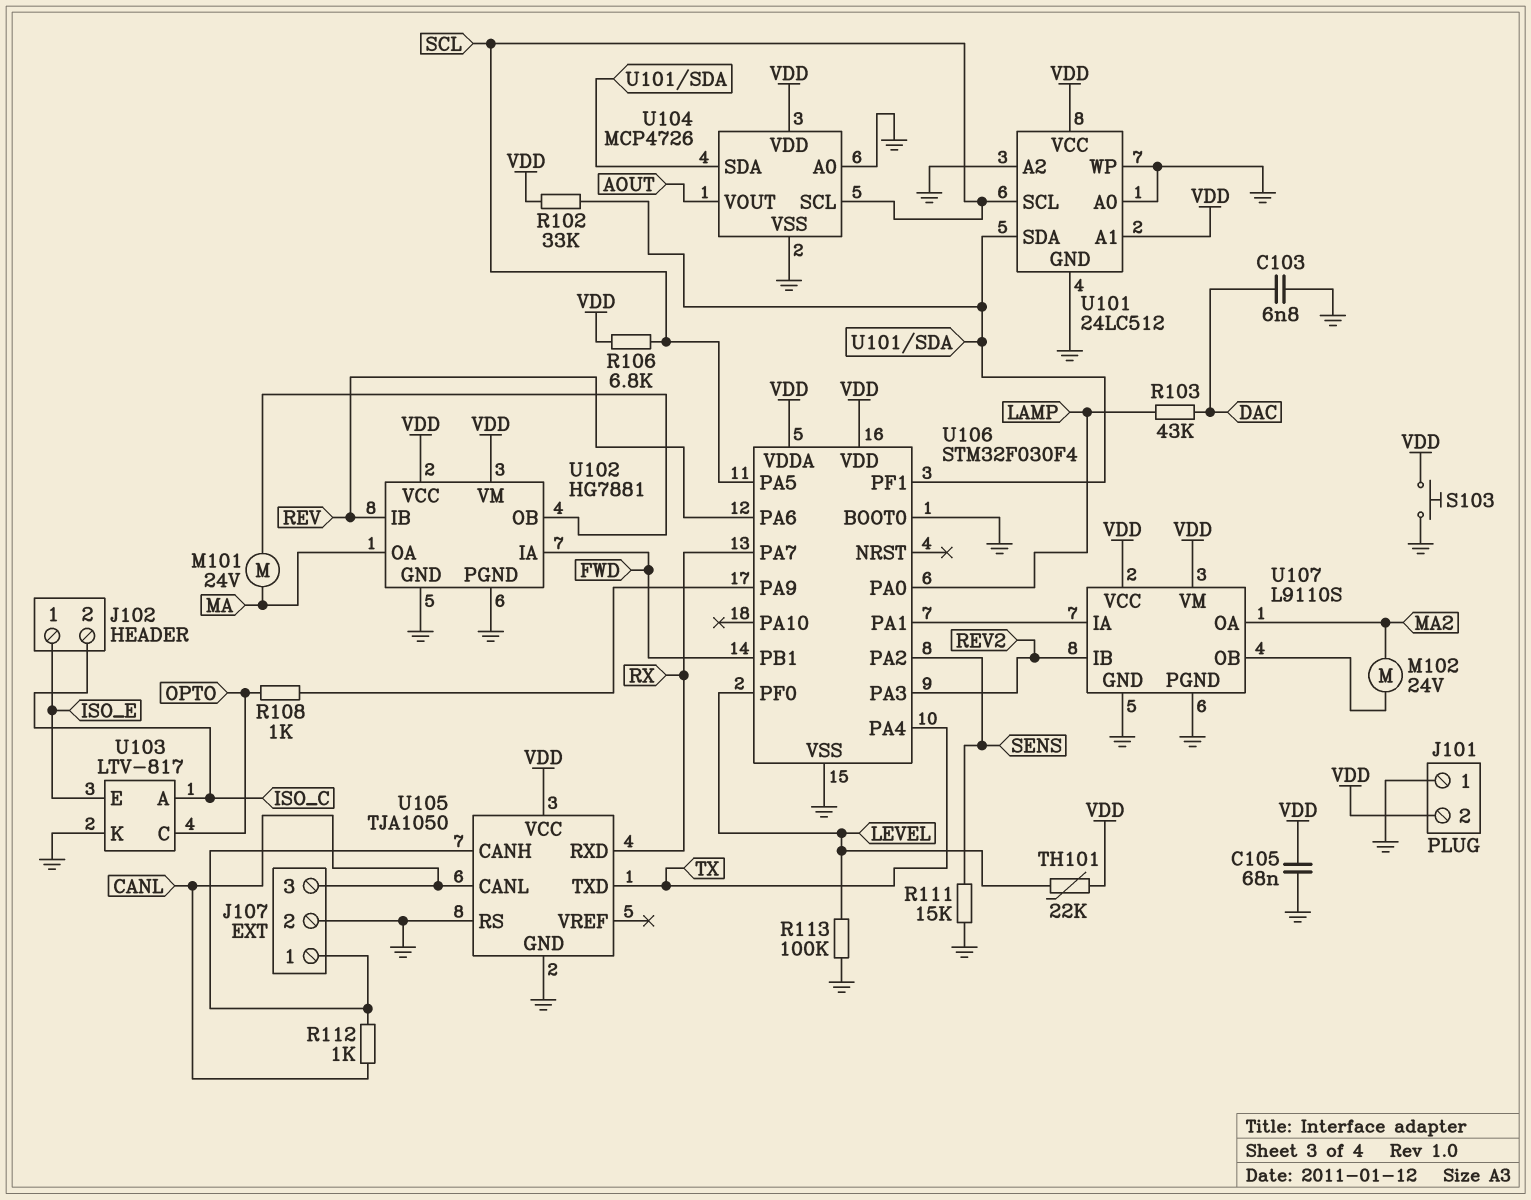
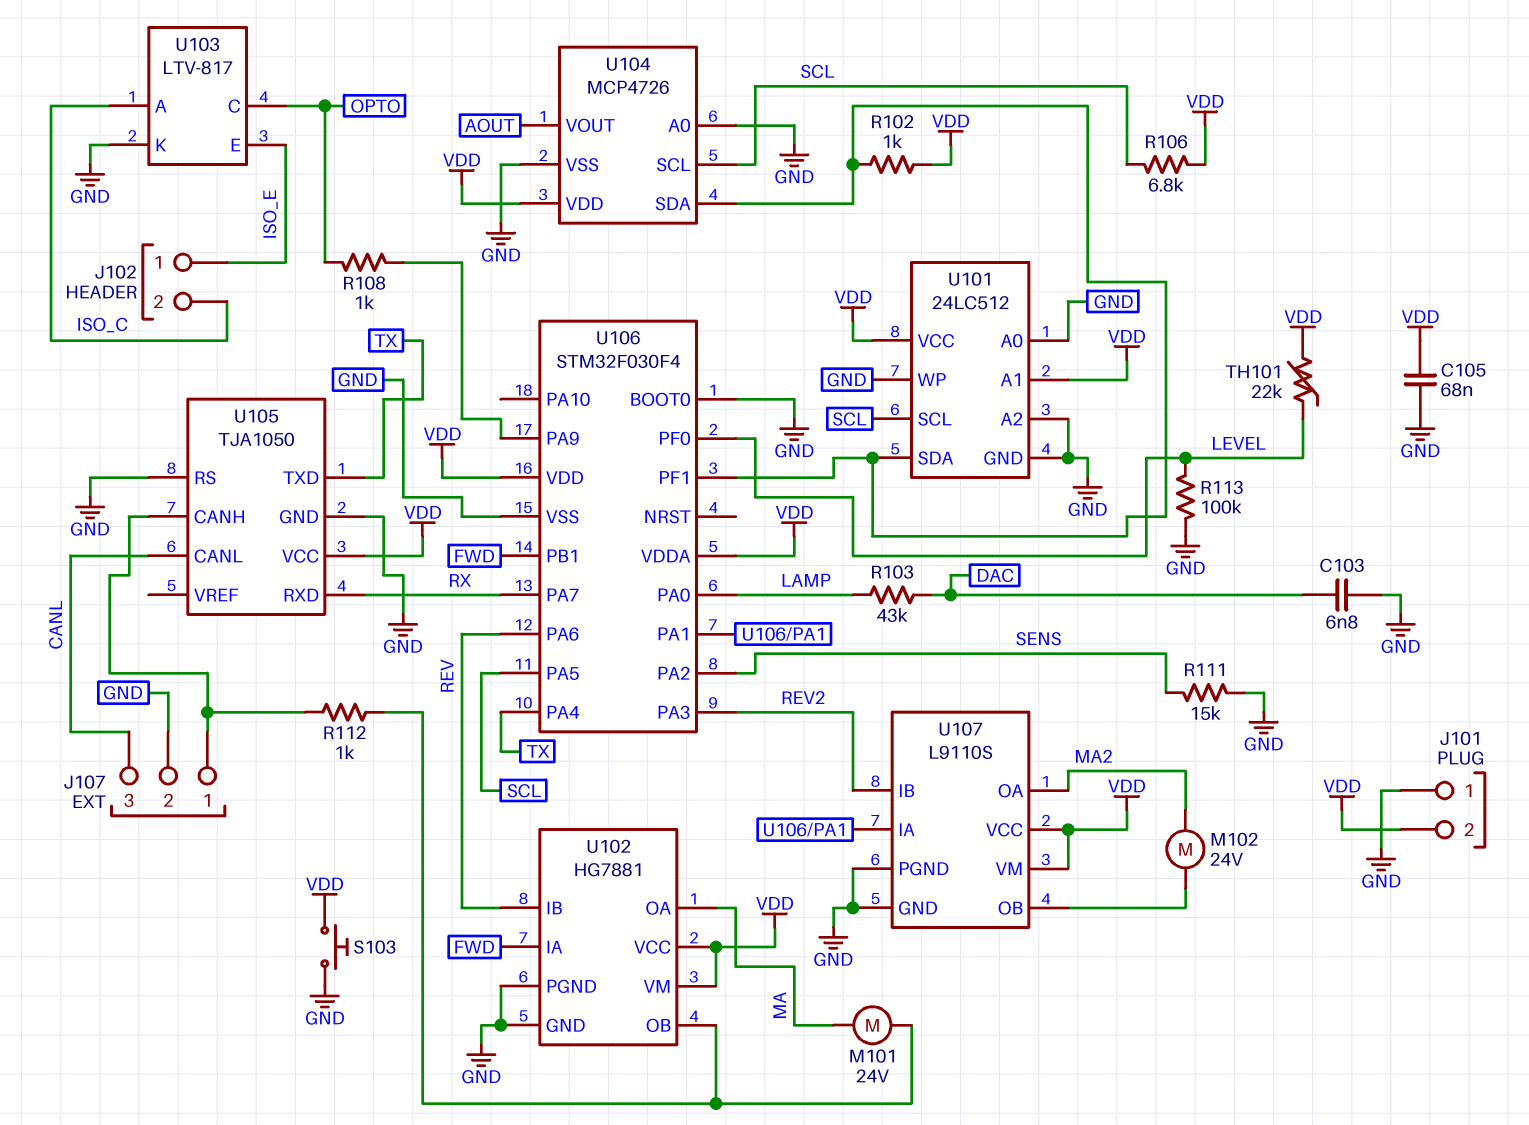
R102: 33k (U101/SDA, VDD) -> 1k (U101/SDA, VDD)
R112: 1k (CANL, J107/1) -> 1k (J107/1, U102/OB)

